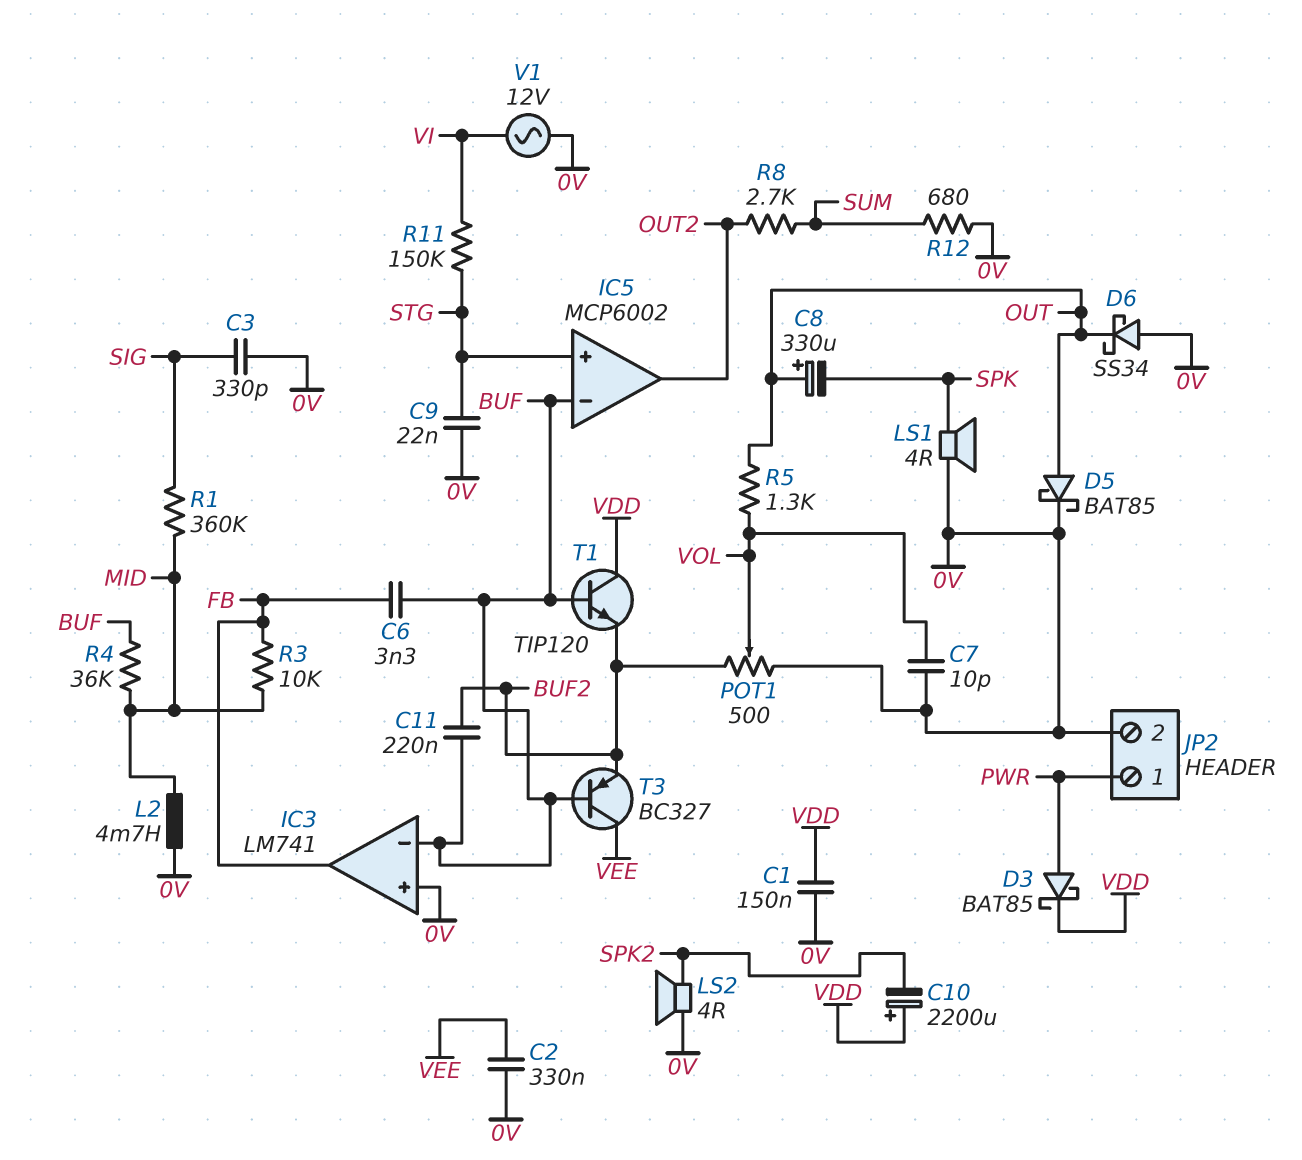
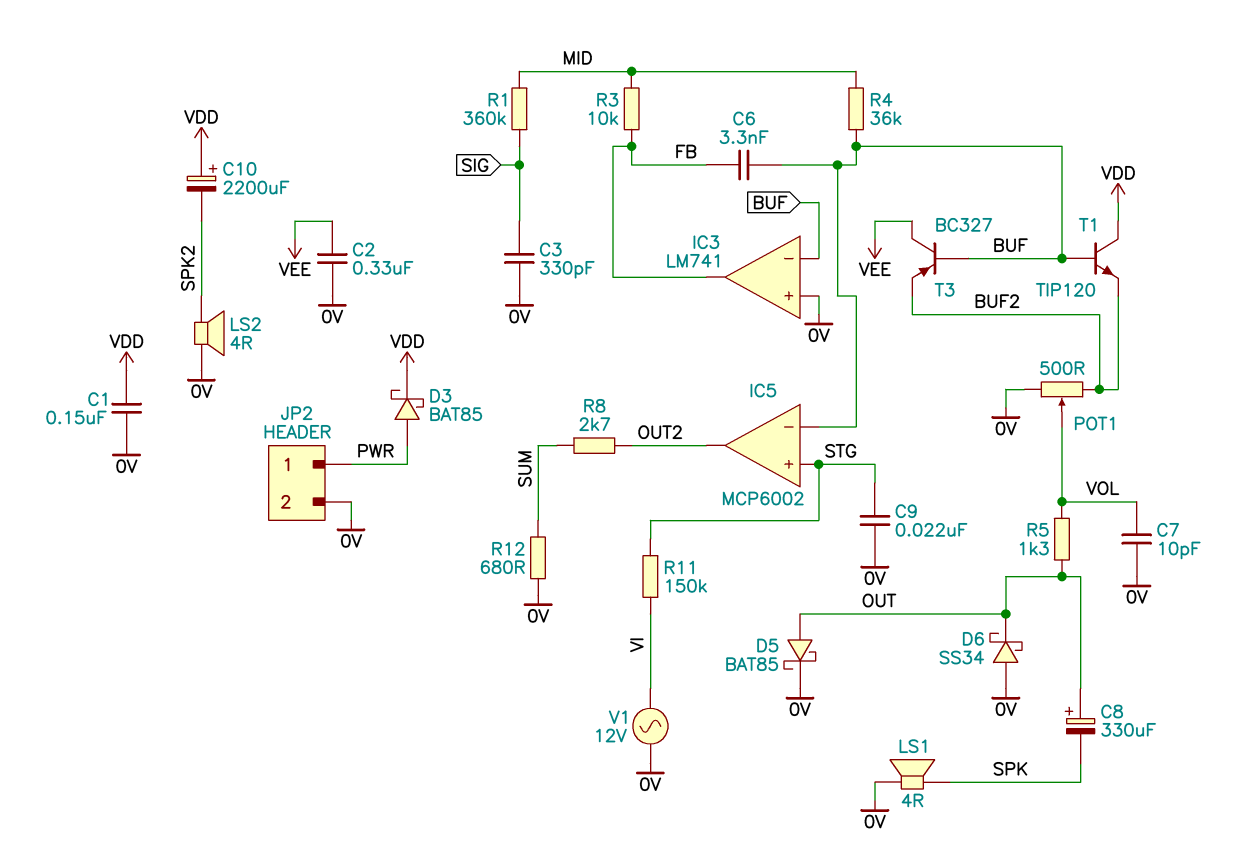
C11: 220nF (BUF, BUF2) -> none
L2: 4.7mH (0V, MID) -> none

